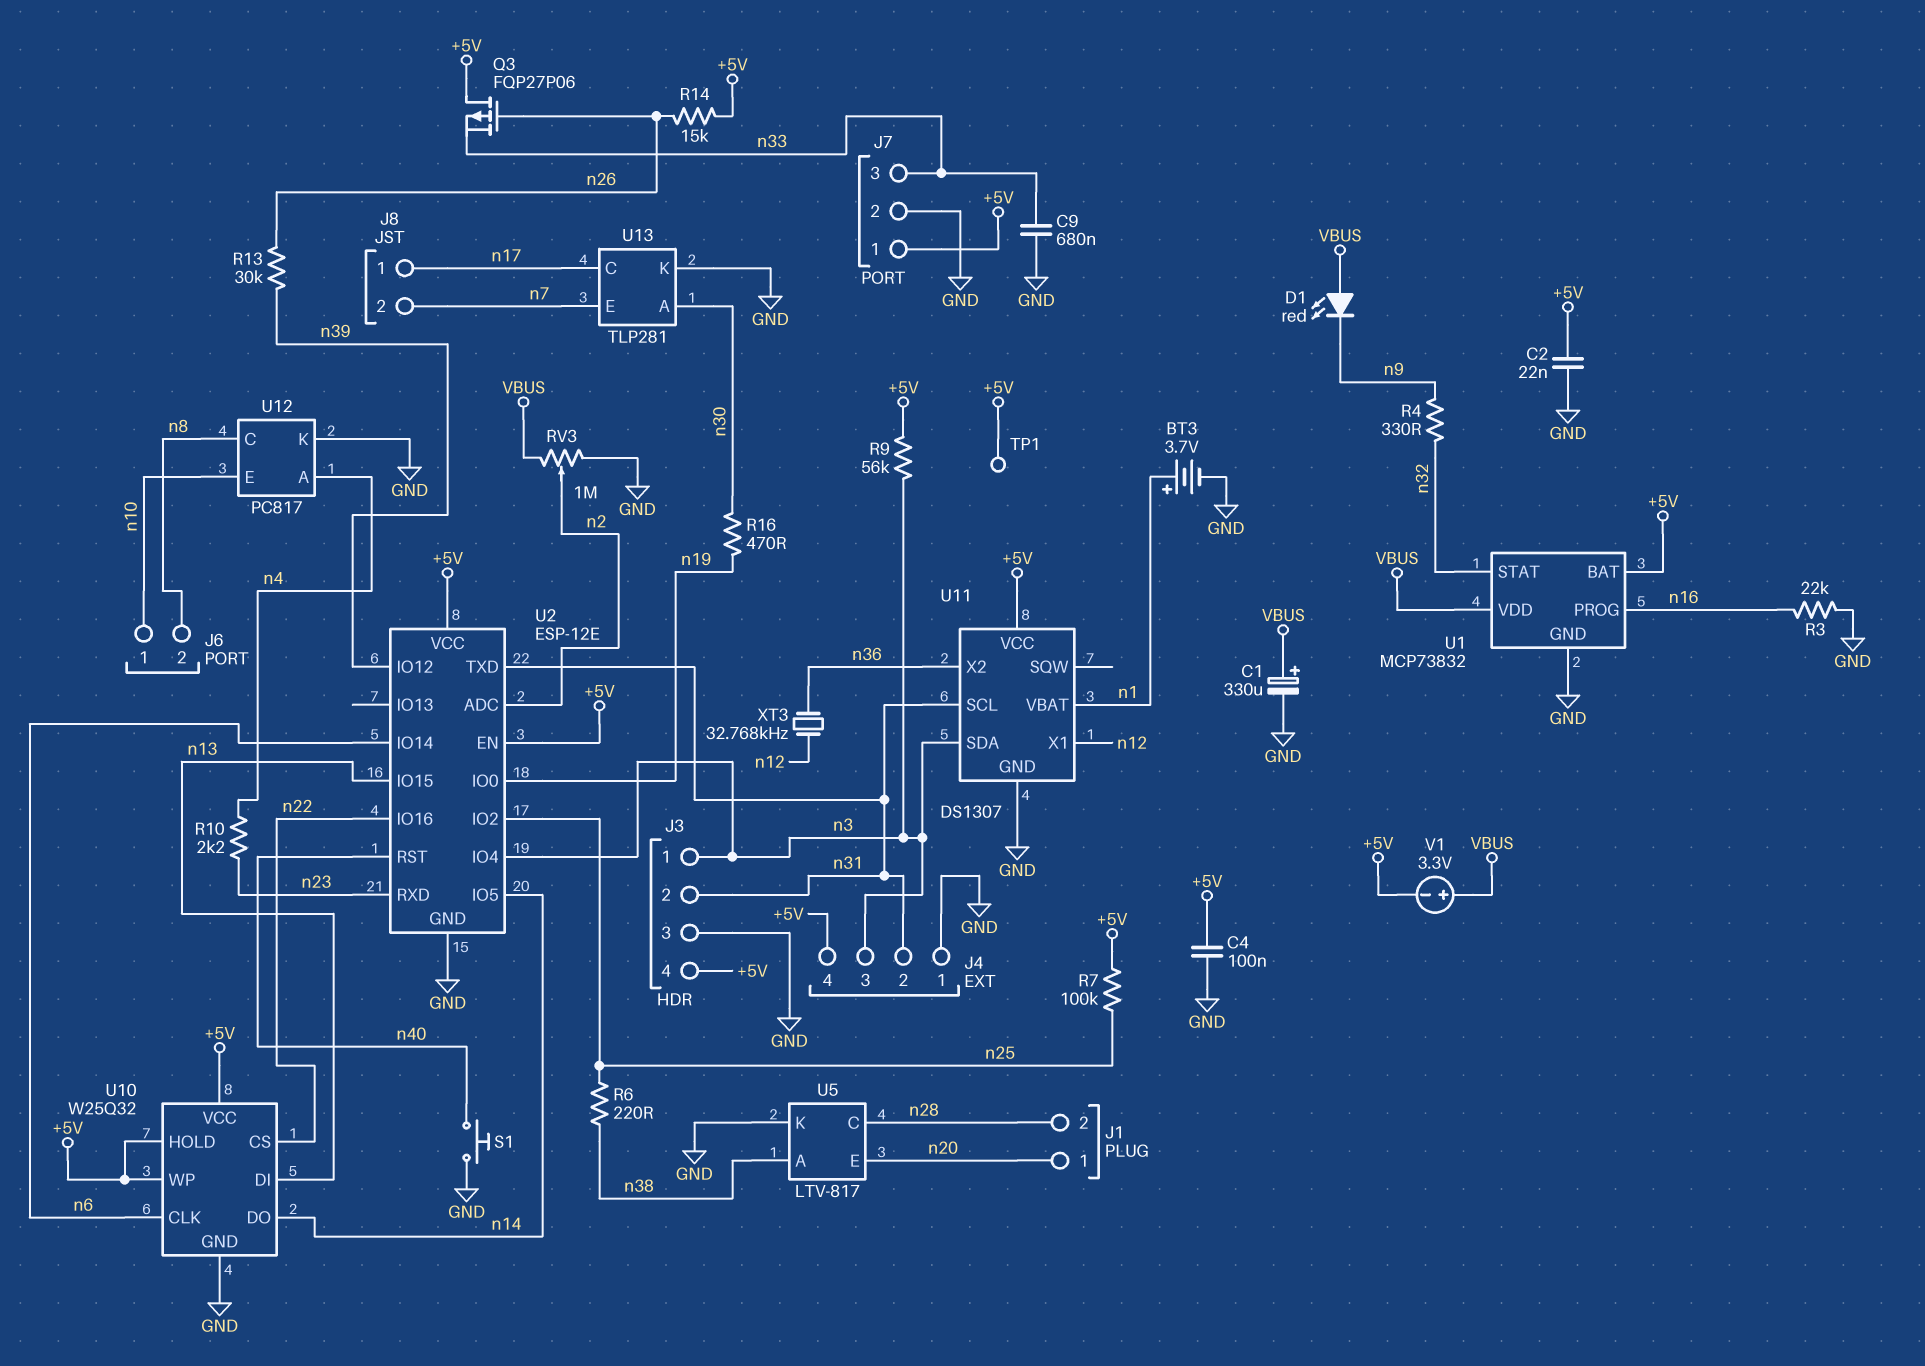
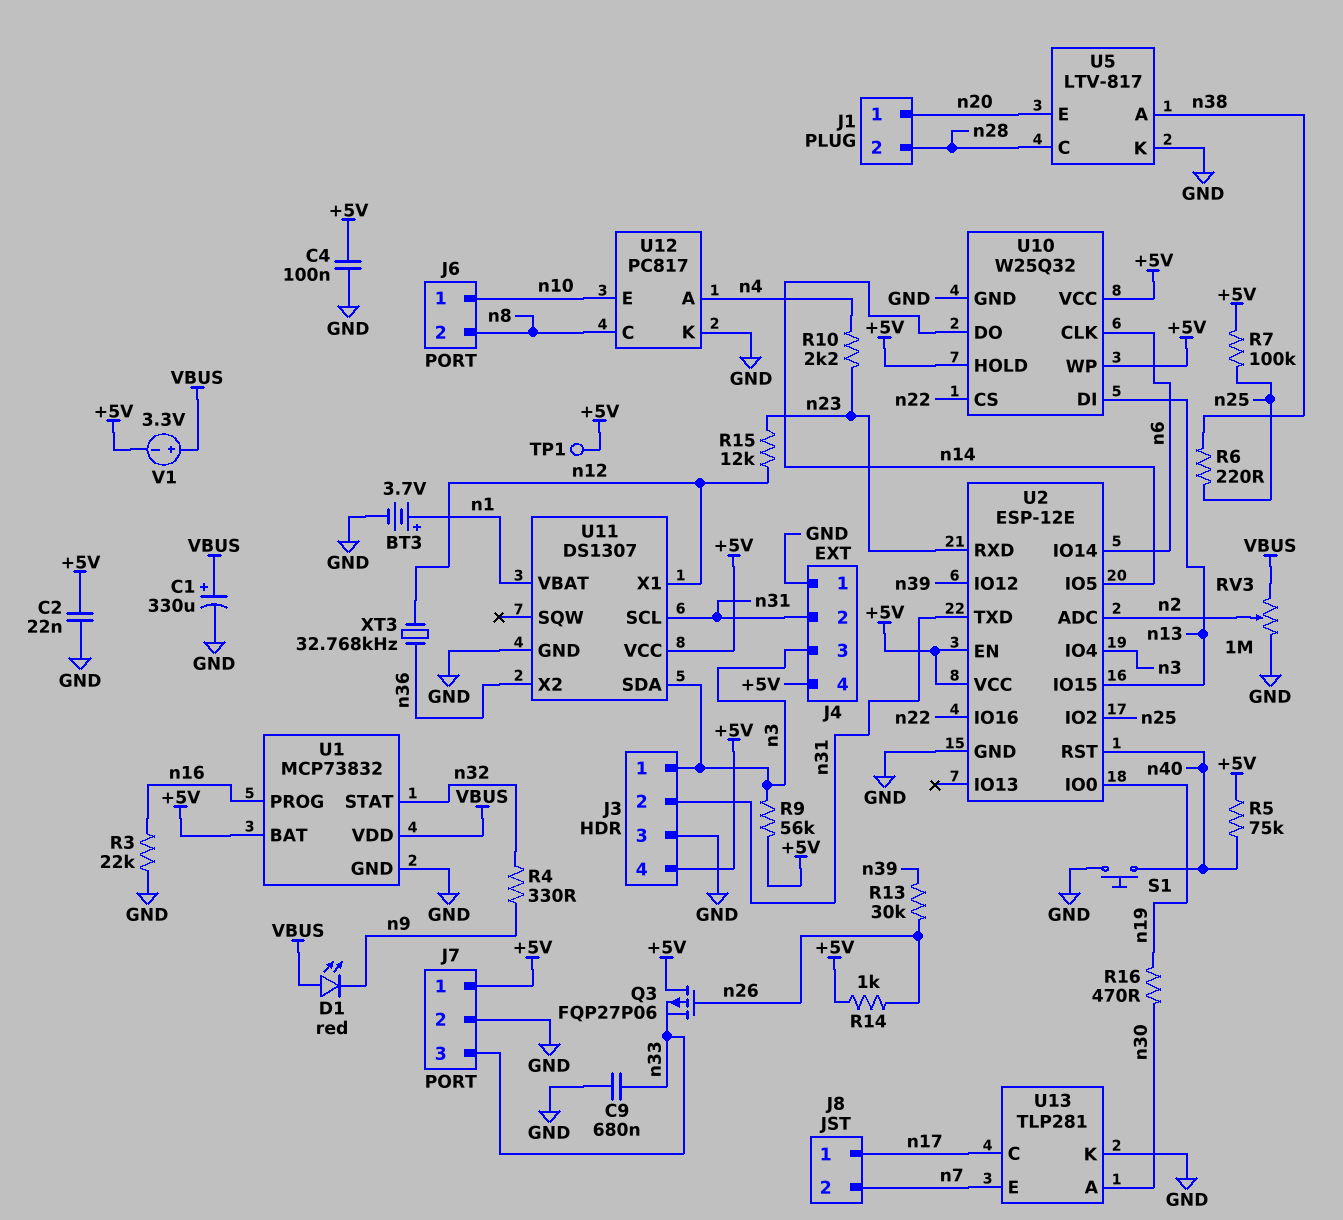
R5: none -> 75k (+5V, n40)
R14: 15k (+5V, n26) -> 1k (+5V, n26)
R15: none -> 12k (n12, n23)

